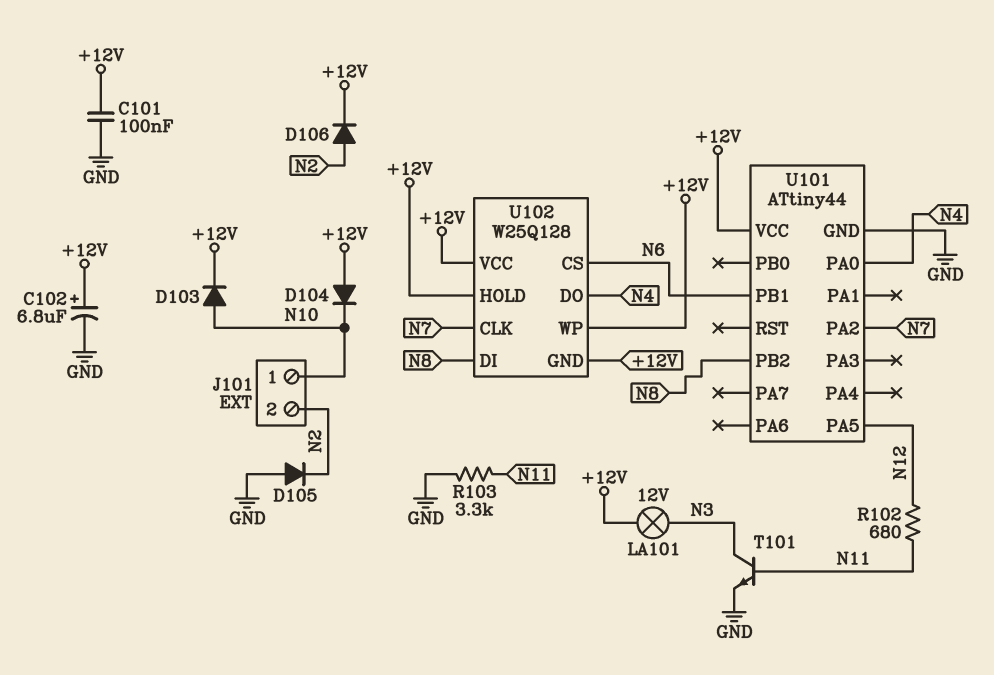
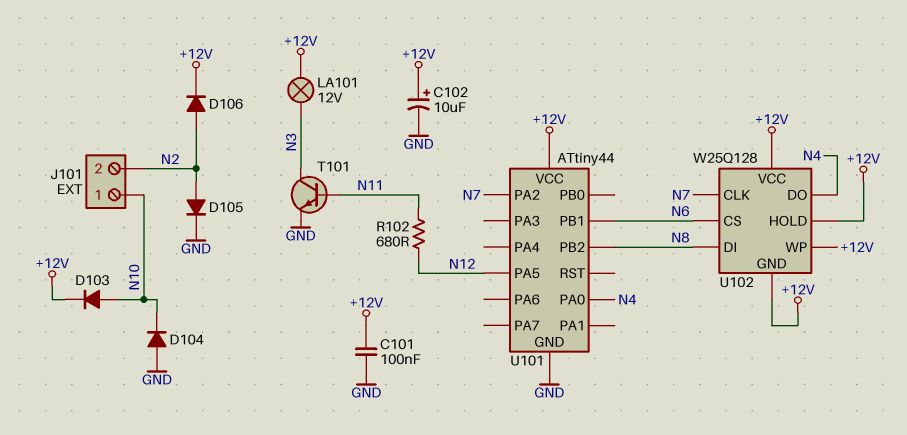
C102: 6.8uF (plus +12V, minus GND) -> 10uF (plus +12V, minus GND)
D104: diode (A +12V, K N10) -> diode (A GND, K N10)
D105: diode (A GND, K N2) -> diode (A N2, K GND)
R103: 3.3k (GND, N11) -> none

